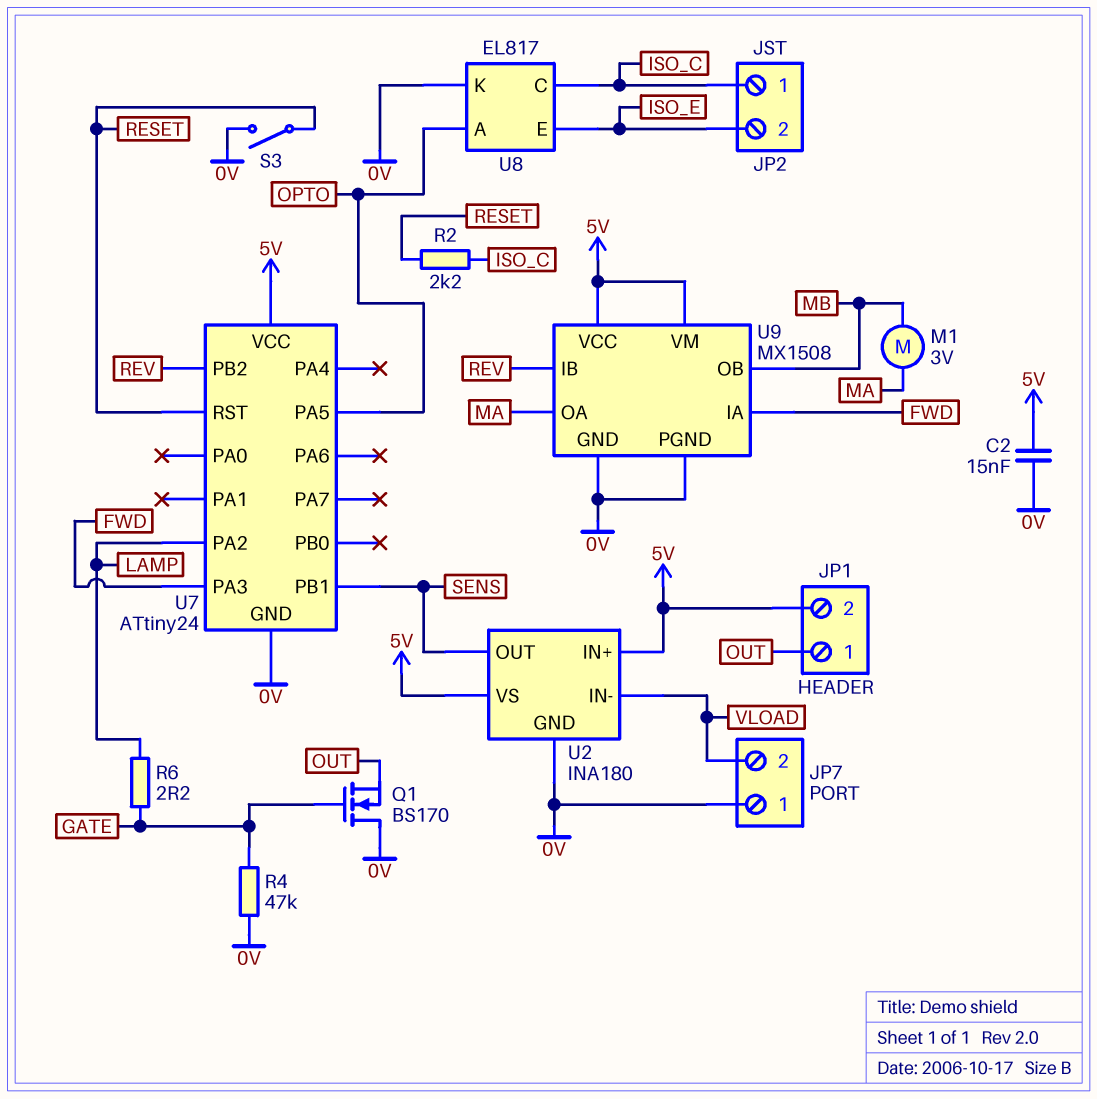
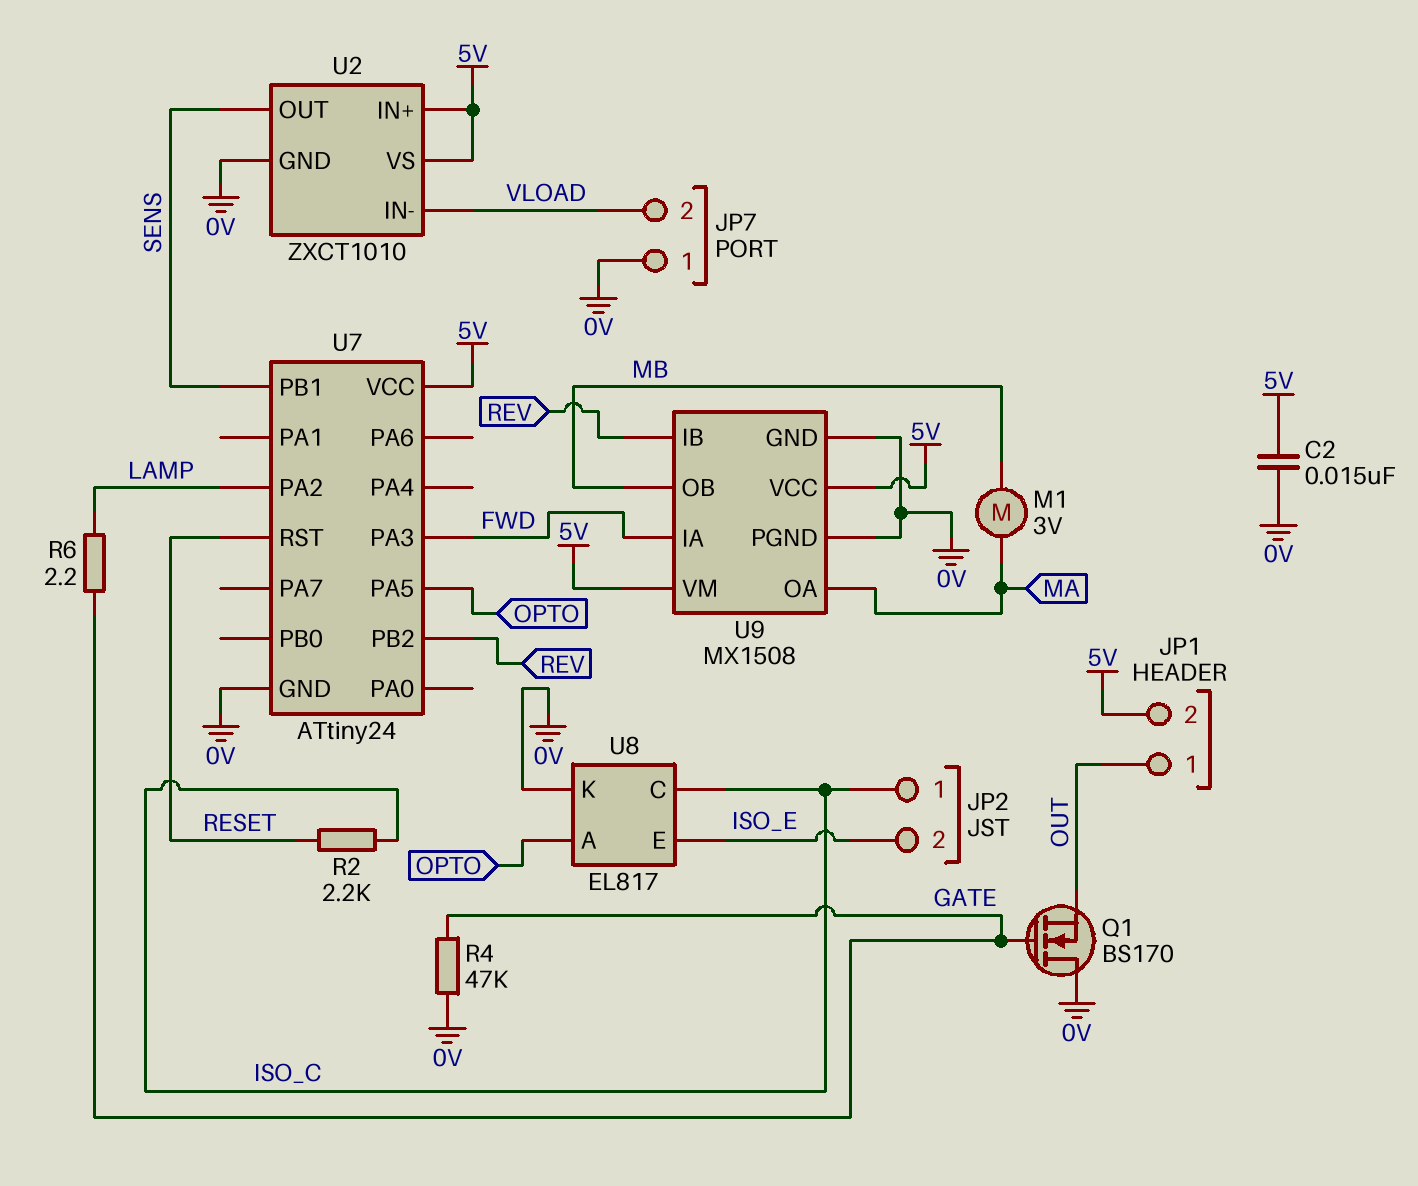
S3: switch (0V, RESET) -> none
U2: INA180 -> ZXCT1010

